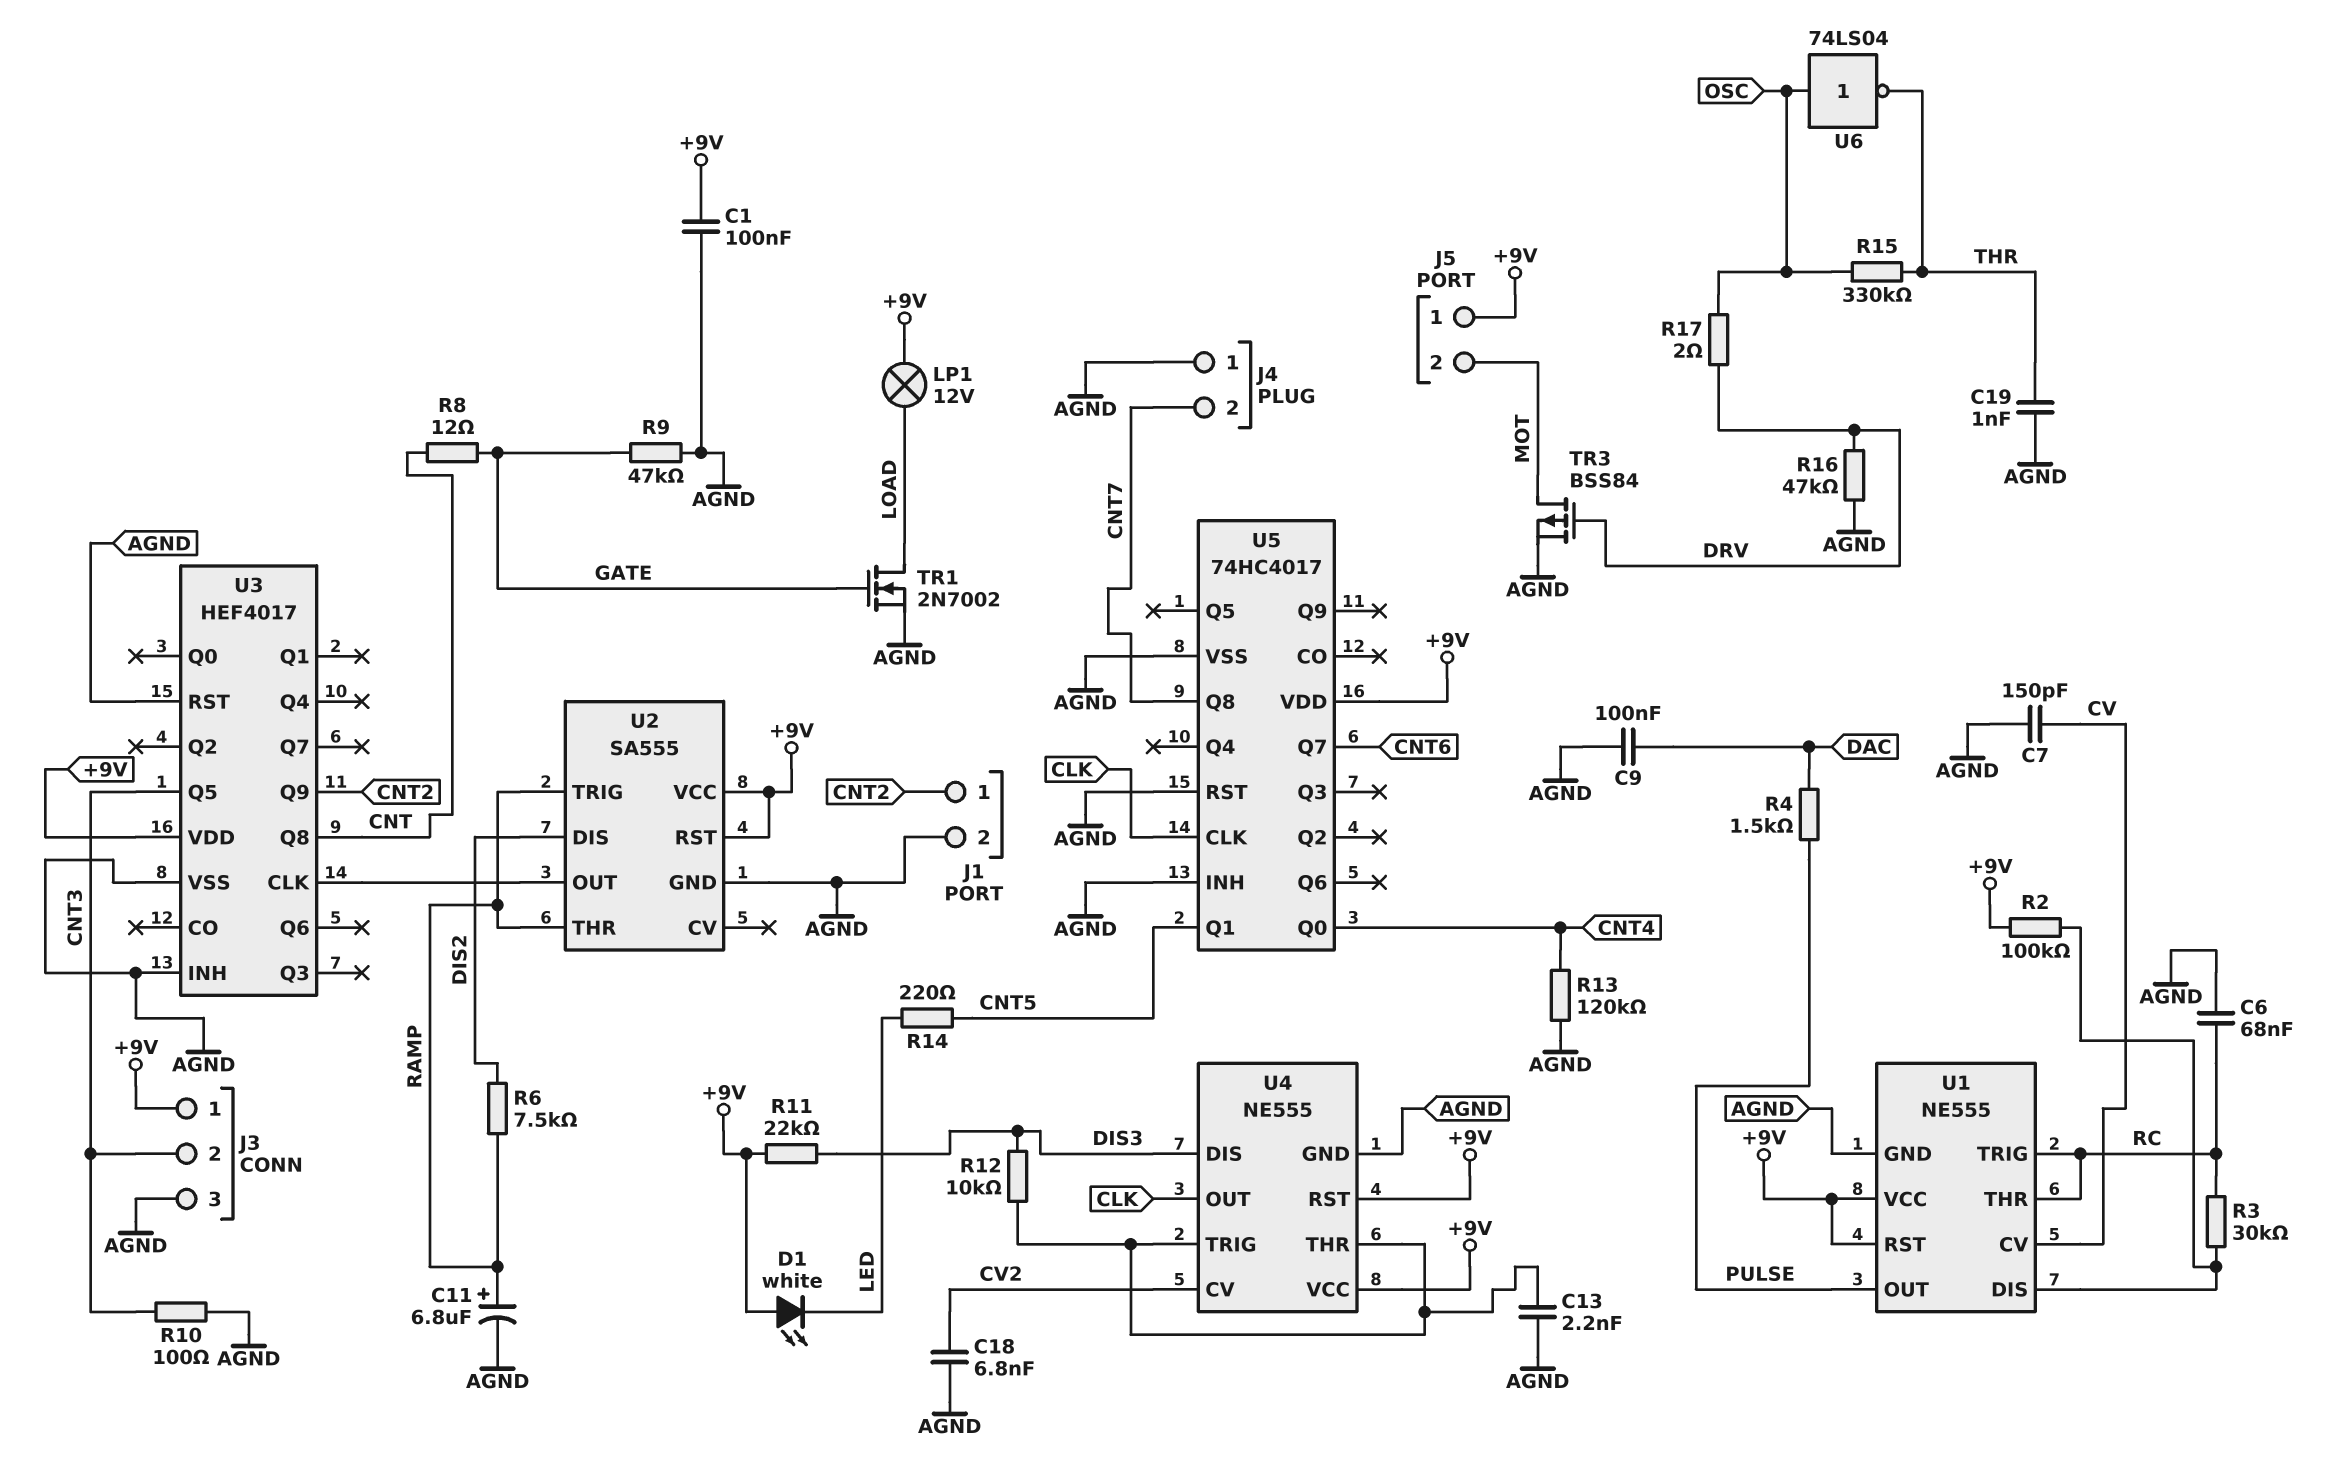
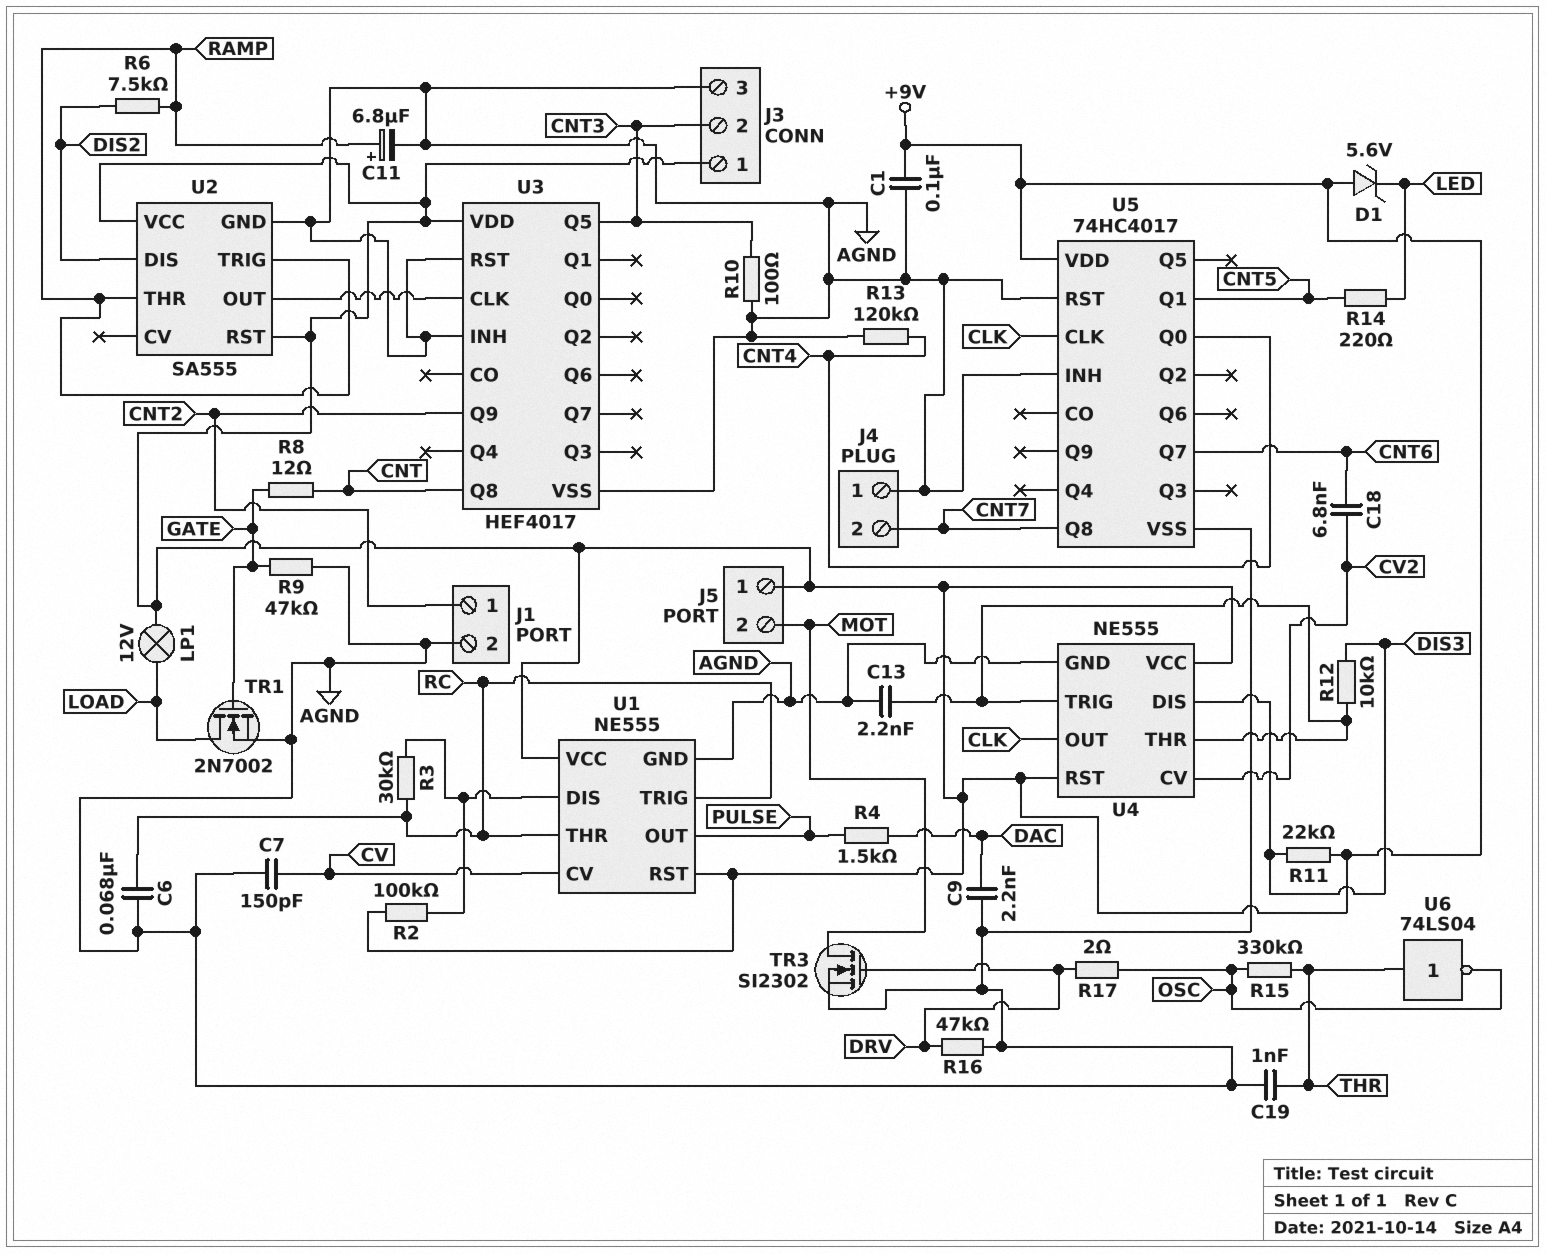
C9: 100nF (AGND, DAC) -> 2.2nF (AGND, DAC)
C18: 6.8nF (AGND, CV2) -> 6.8nF (CNT6, CV2)
D1: LED white (A +9V, K LED) -> zener 5.6V (A +9V, K LED)
TR3: PMOS BSS84 (G DRV, D MOT, S AGND) -> NMOS SI2302 (G DRV, D MOT, S AGND)
U6: NOT 74LS04 (in OSC, out THR) -> NOT 74LS04 (in THR, out OSC)

